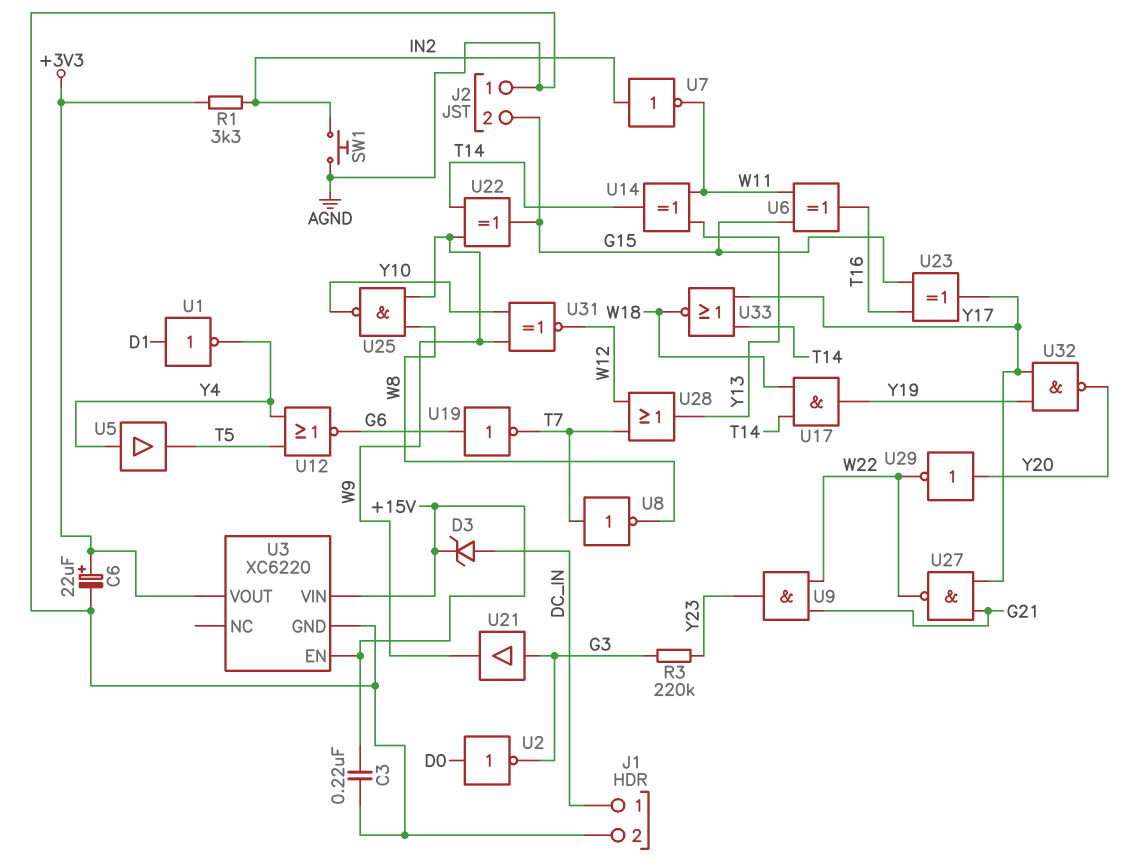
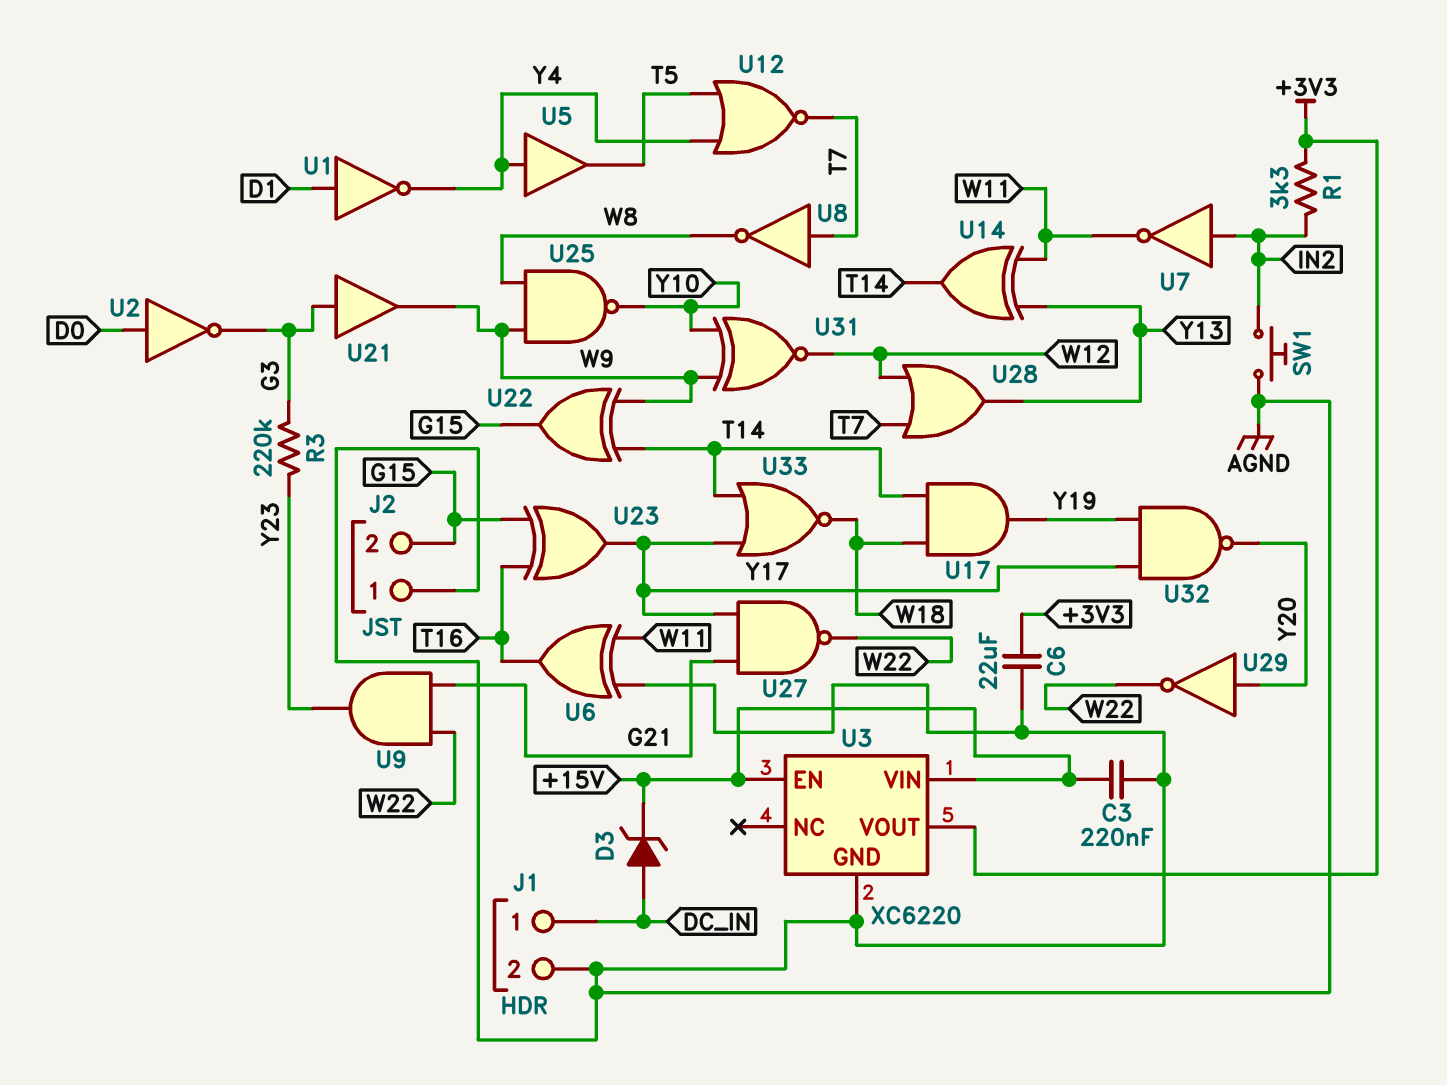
C6: 22uF (plus +3V3, minus AGND) -> 22uF (+3V3, AGND)
U6: XOR (in G15, in W11, out T16) -> XOR (in AGND, in W11, out T16)
U12: NOR (in T5, in Y4, out G6) -> NOR (in T5, in Y4, out T7)
U19: NOT (in G6, out T7) -> none

